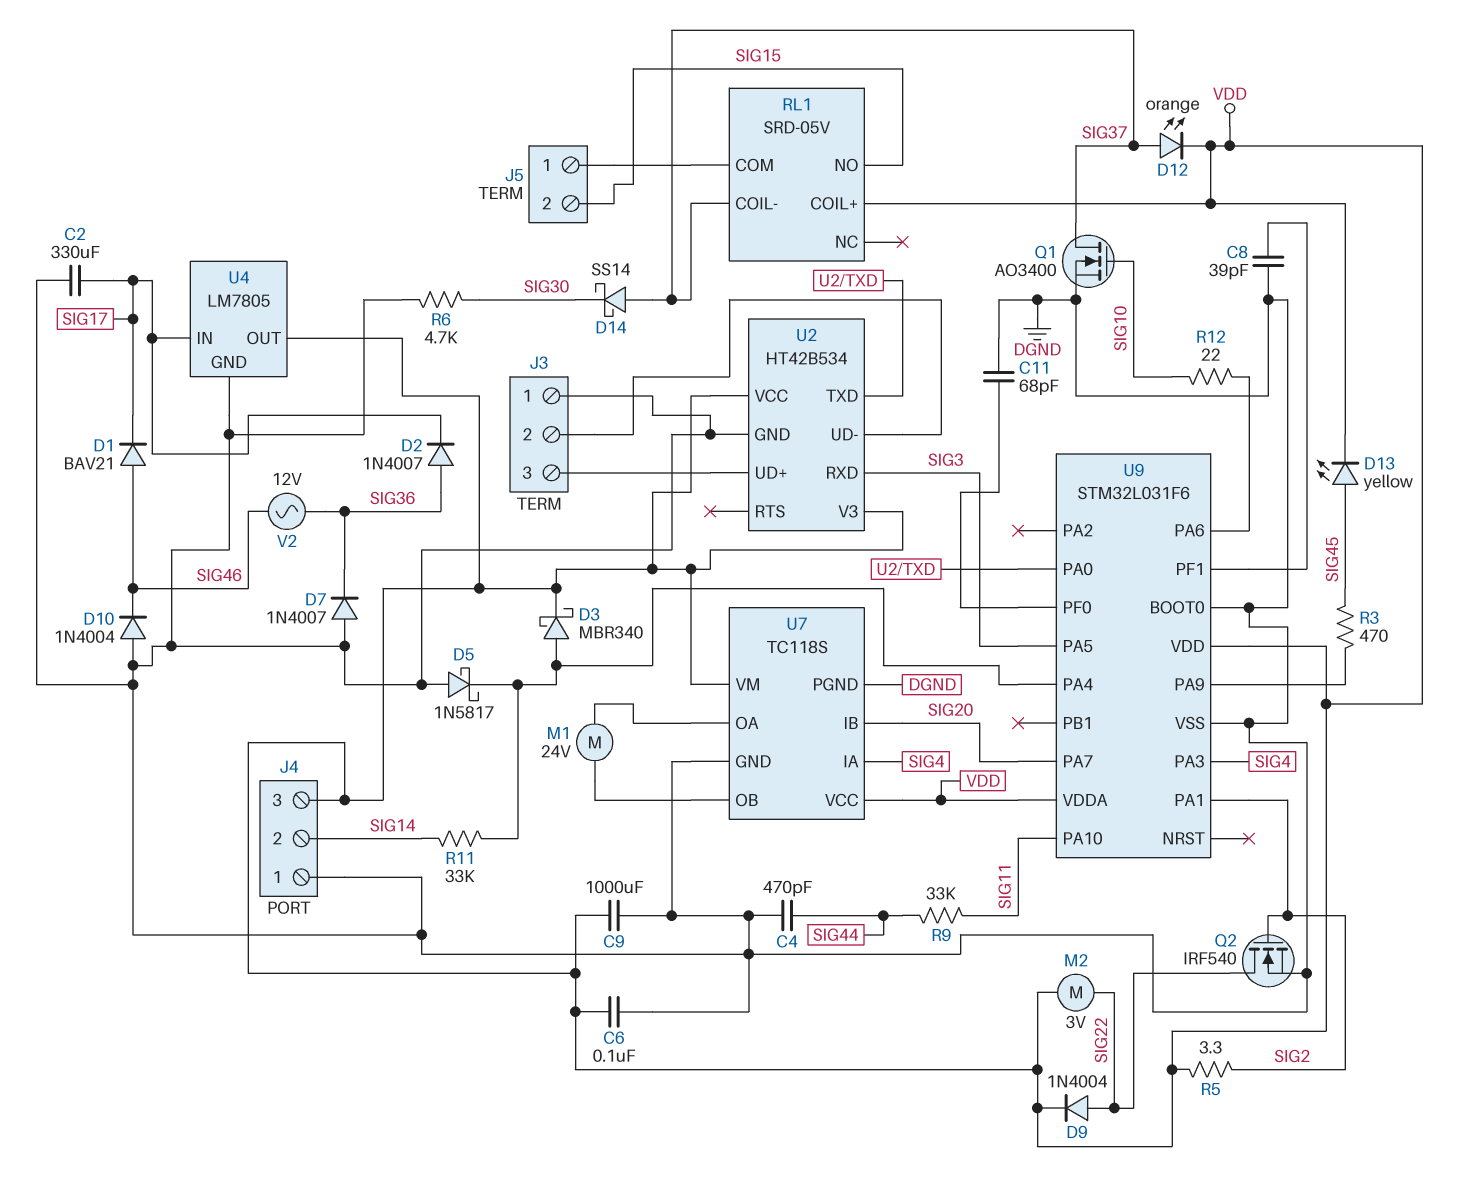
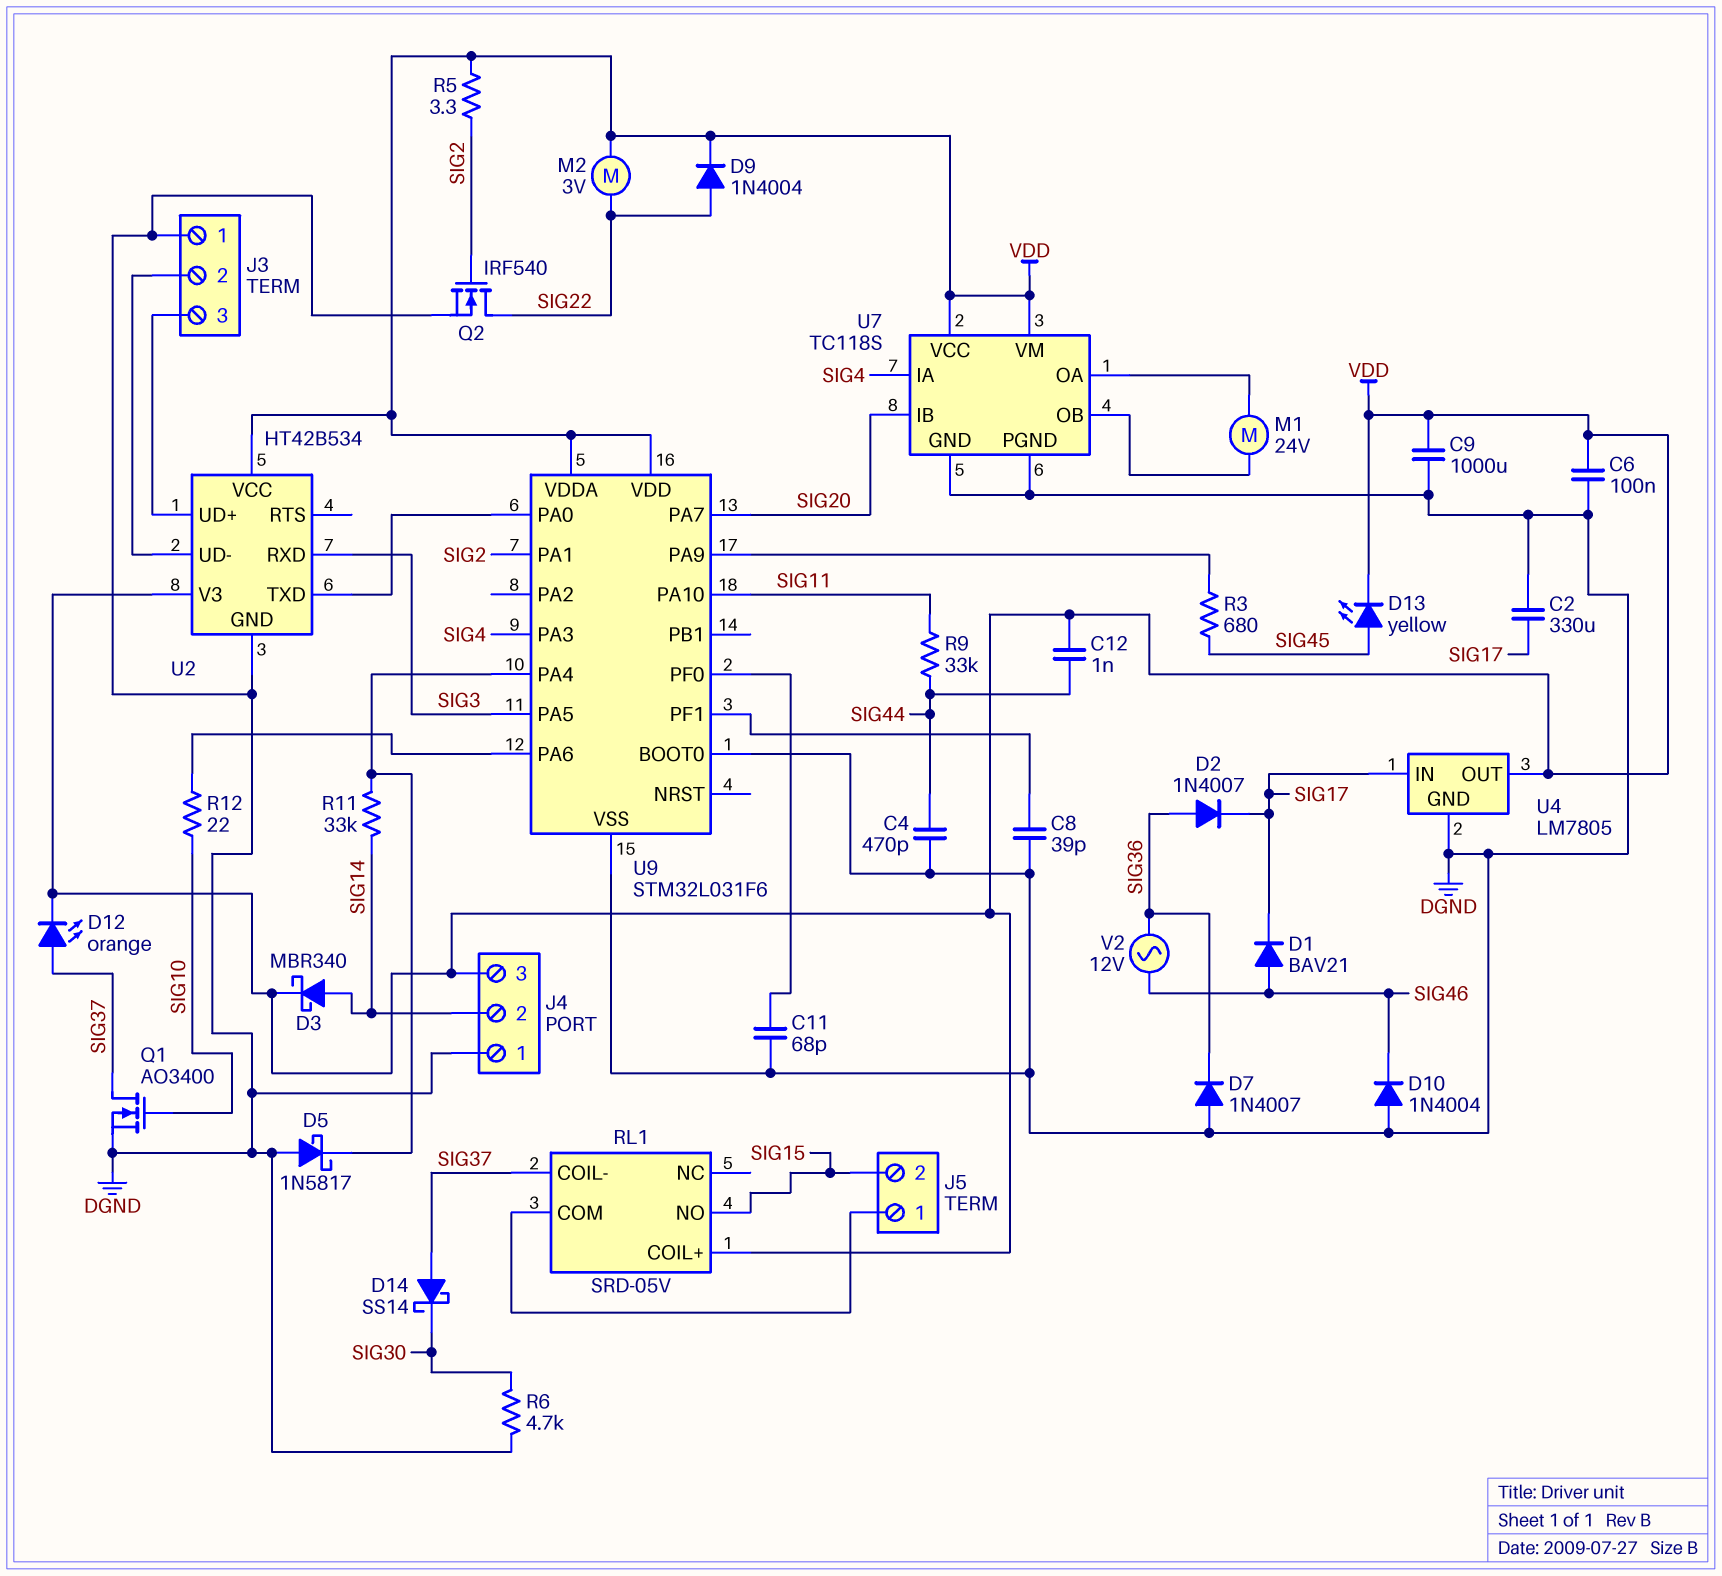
C12: none -> 1nF (SIG44, VDD)
D3: schottky MBR340 (A U9/PA4, K VDD) -> schottky MBR340 (A SIG14, K VDD)
R3: 470 (SIG45, U9/PA9) -> 680 (SIG45, U9/PA9)

